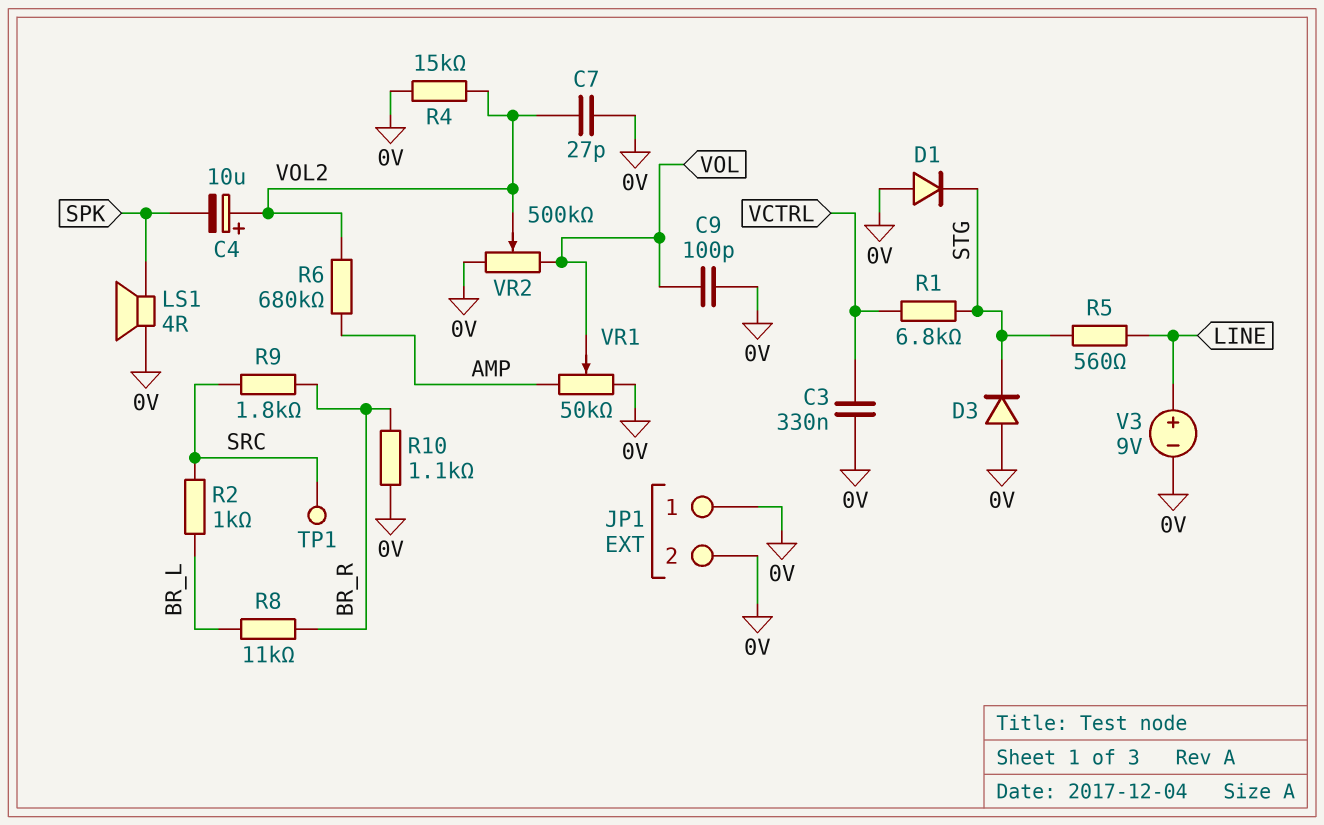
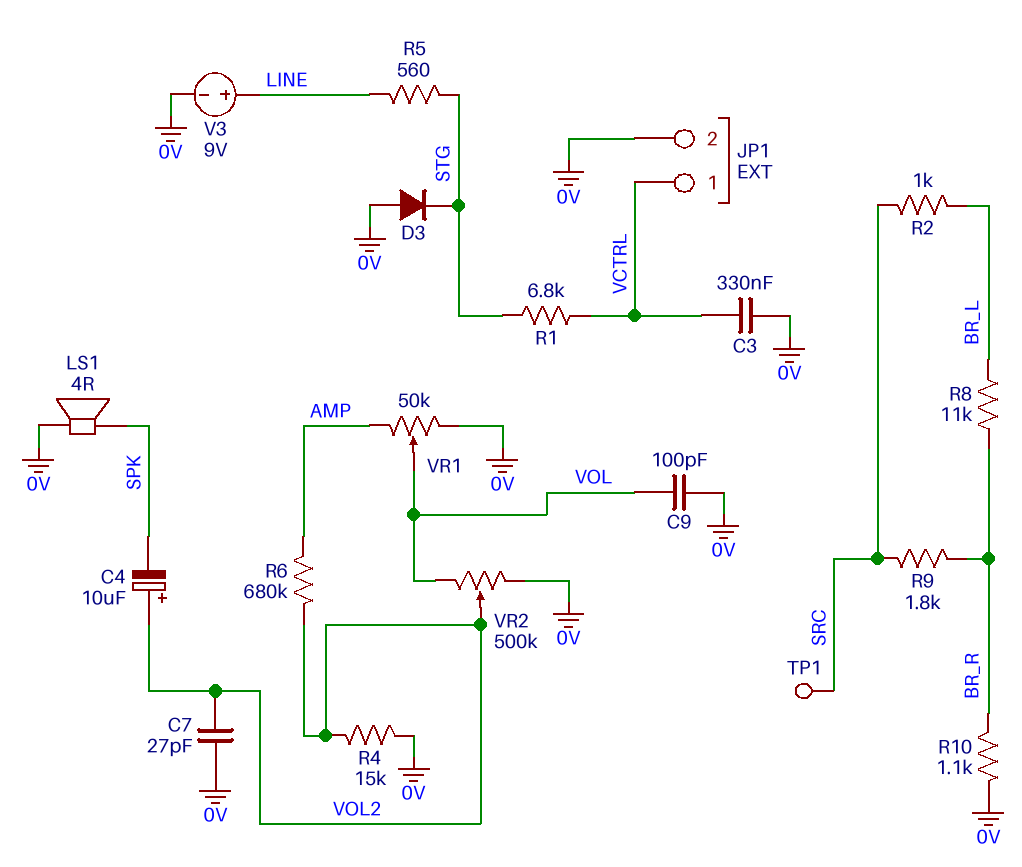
D1: diode (A 0V, K STG) -> none
JP1 pin 1: 0V -> VCTRL

